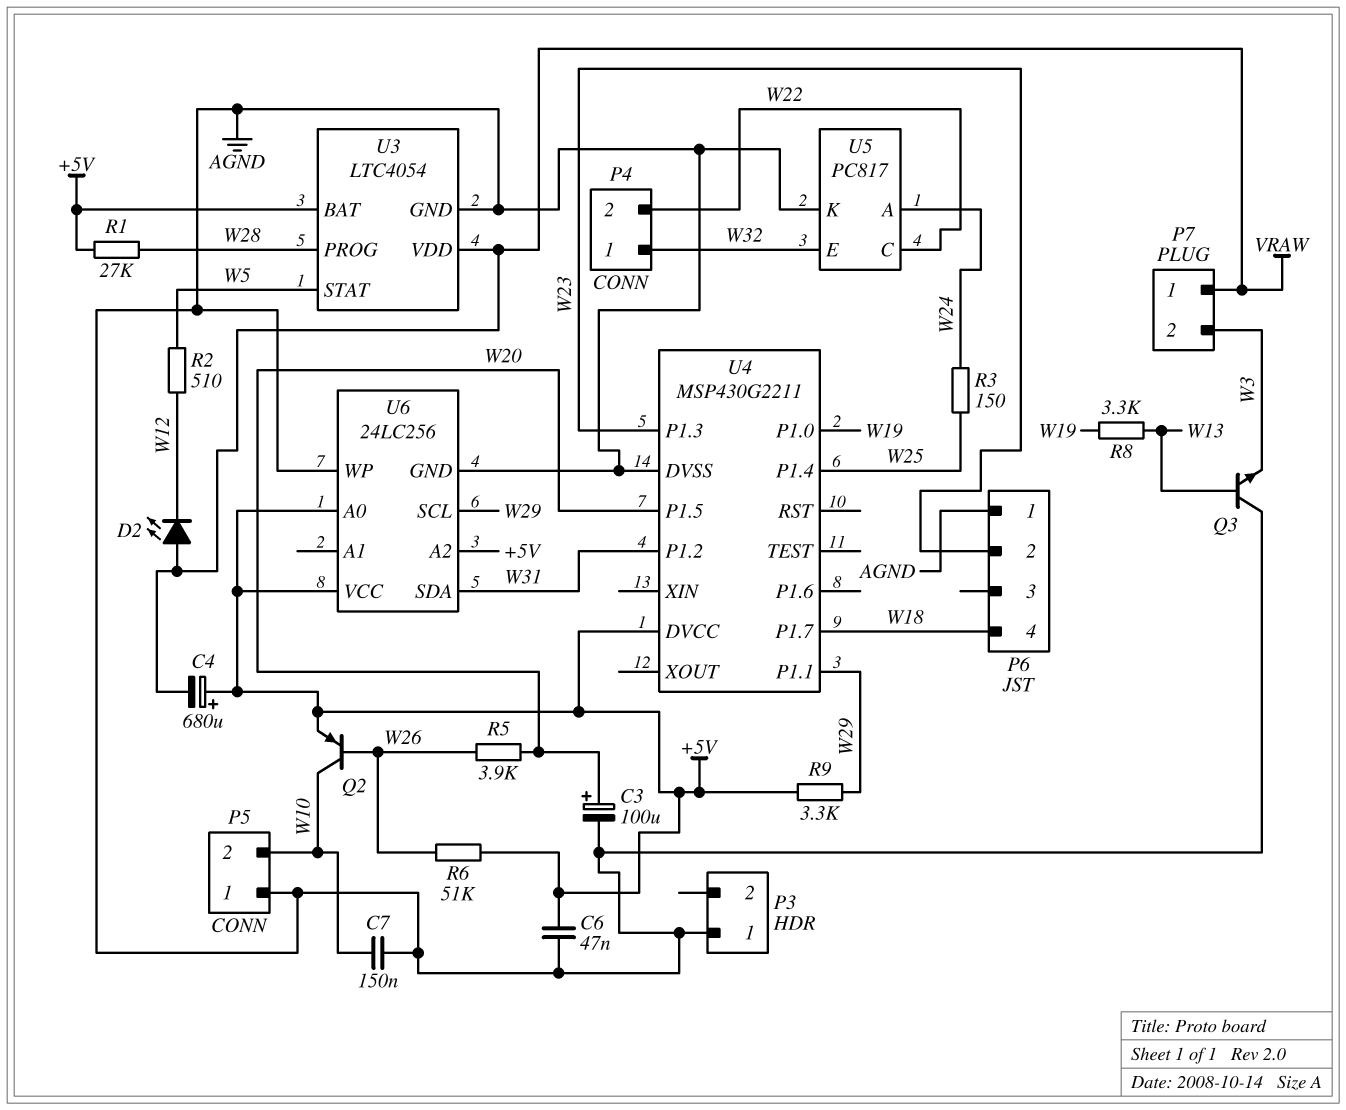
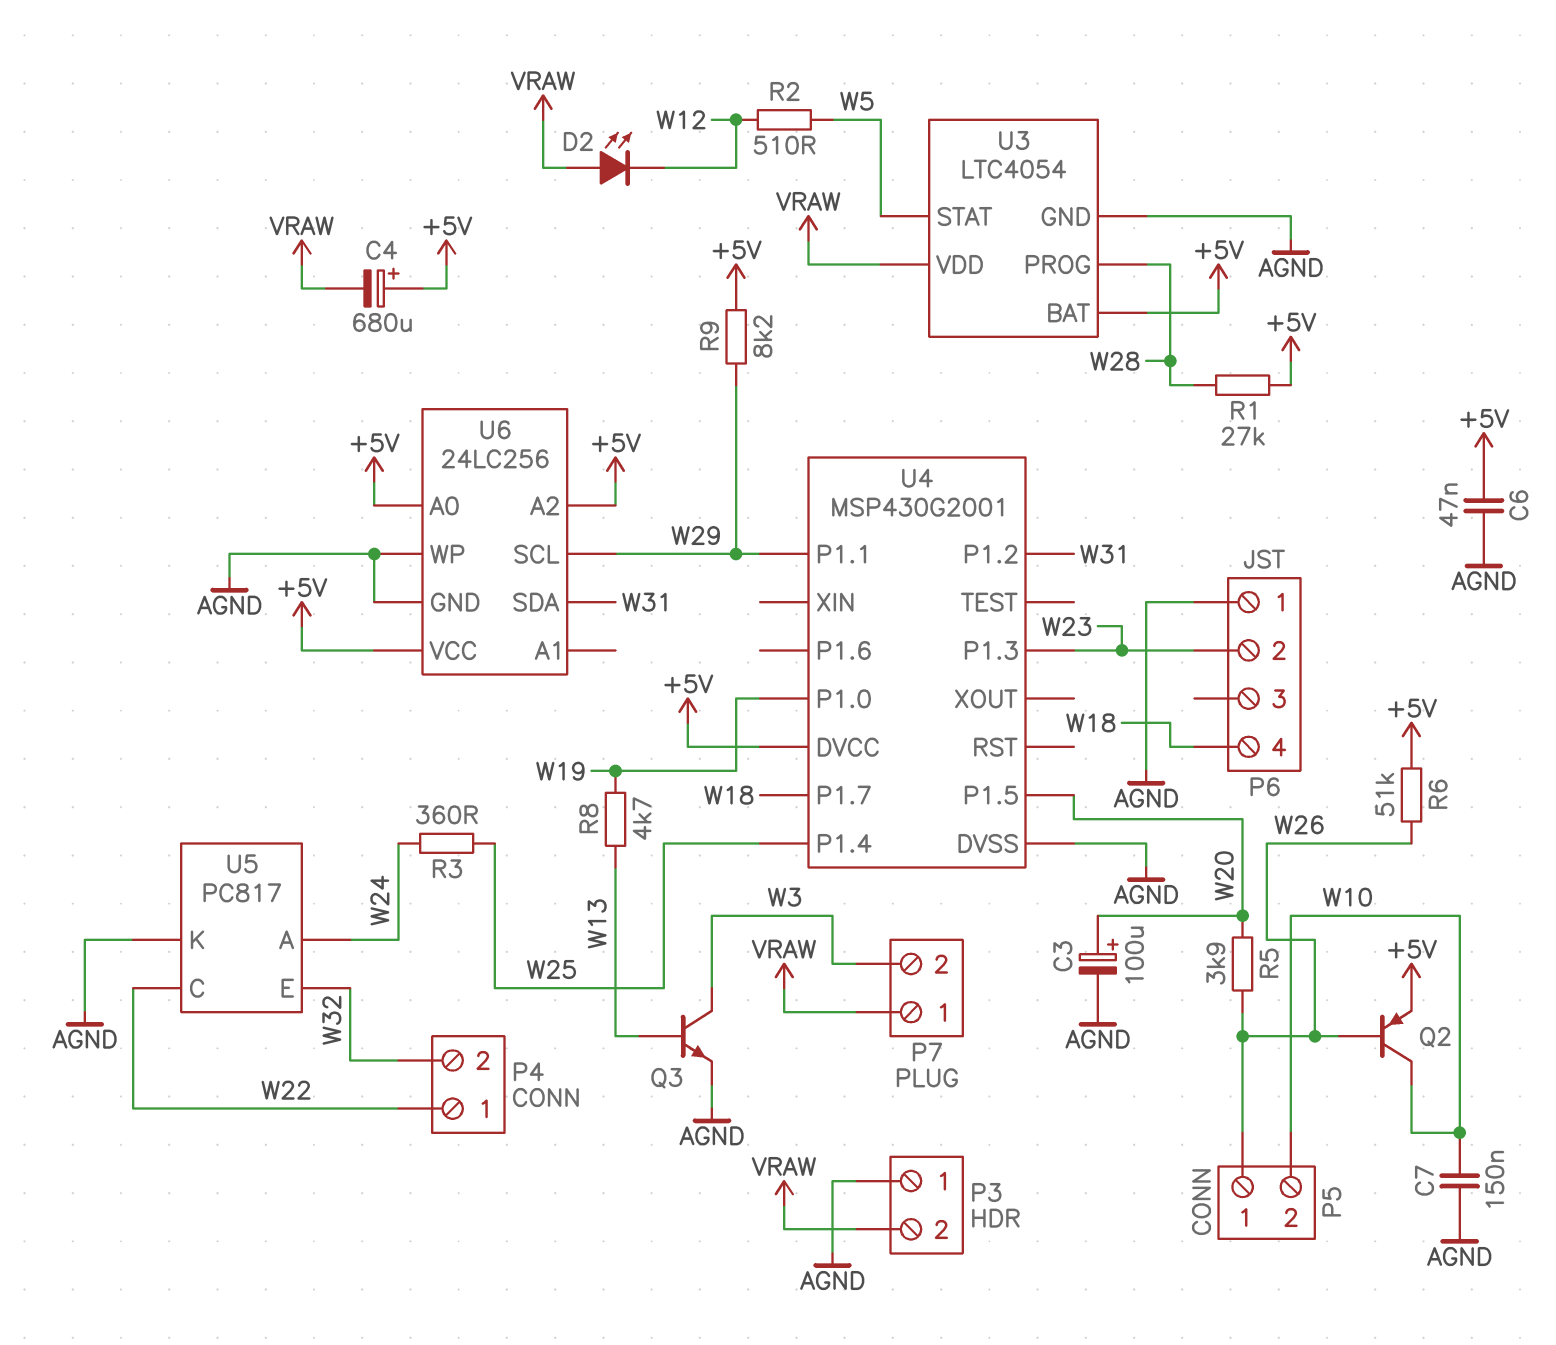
P3 pin 2: none -> VRAW
P4 pin 1: W32 -> W22
P4 pin 2: W22 -> W32
P5 pin 1: AGND -> W26
Q3: NPN (B W13, C AGND, E W3) -> NPN (B W13, C W3, E AGND)
R3: 150 (W24, W25) -> 360 (W24, W25)
R8: 3.3k (W13, W19) -> 4.7k (W13, W19)
R9: 3.3k (+5V, W29) -> 8.2k (+5V, W29)
U4: MSP430G2211 -> MSP430G2001

